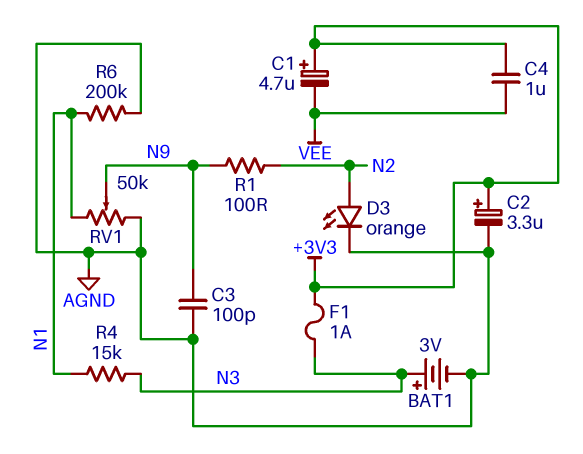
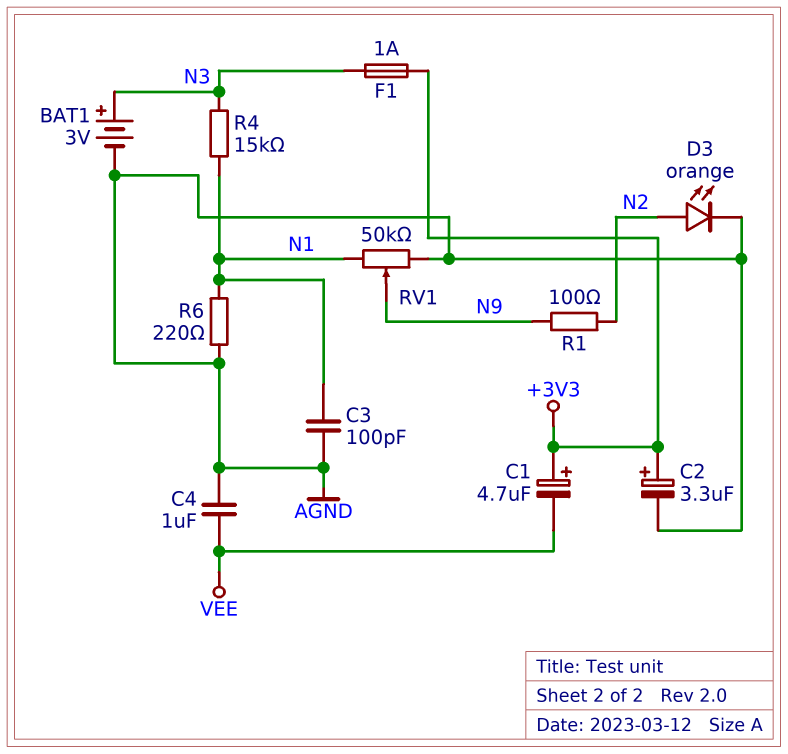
C3: 100pF (AGND, N9) -> 100pF (AGND, N1)
C4: 1uF (+3V3, VEE) -> 1uF (AGND, VEE)
R6: 200k (AGND, N1) -> 220 (AGND, N1)

